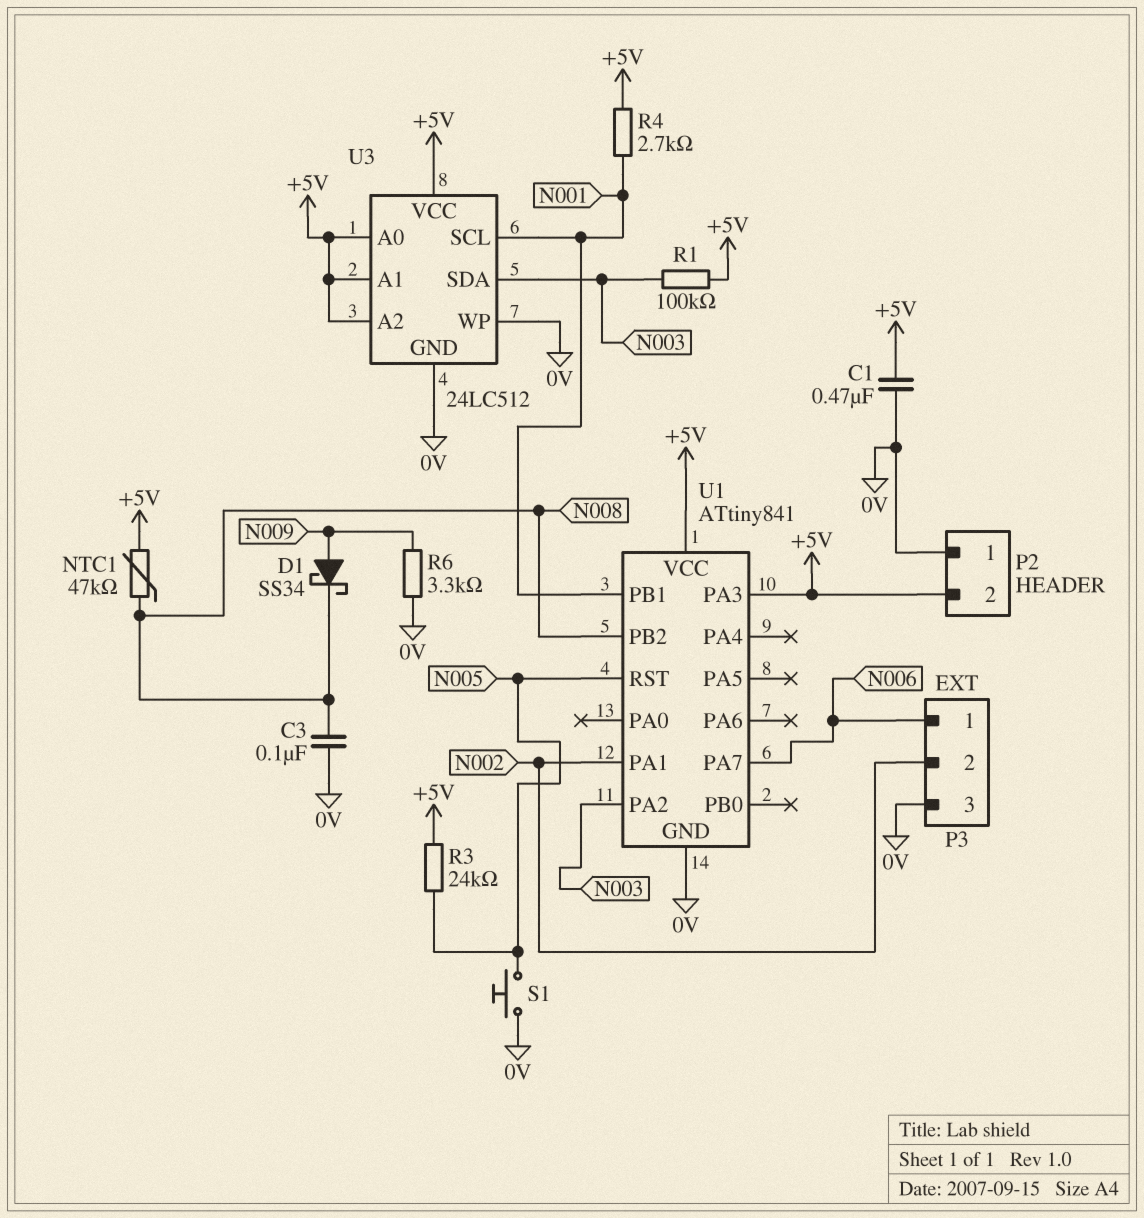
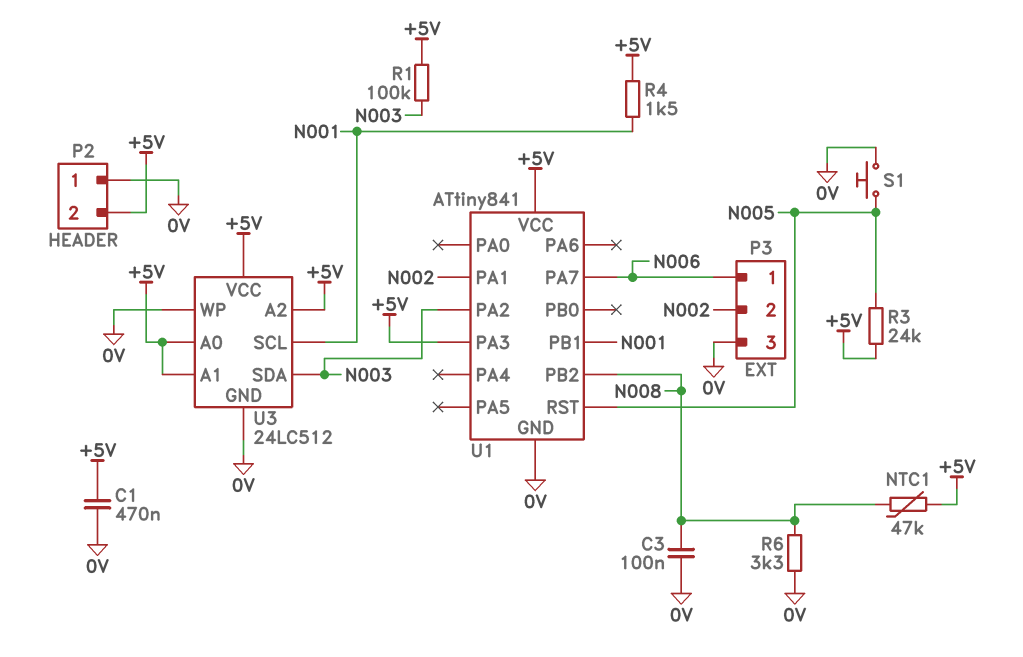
D1: schottky SS34 (A N009, K N008) -> none
R4: 2.7k (+5V, N001) -> 1.5k (+5V, N001)
R6: 3.3k (0V, N009) -> 3.3k (0V, N008)

